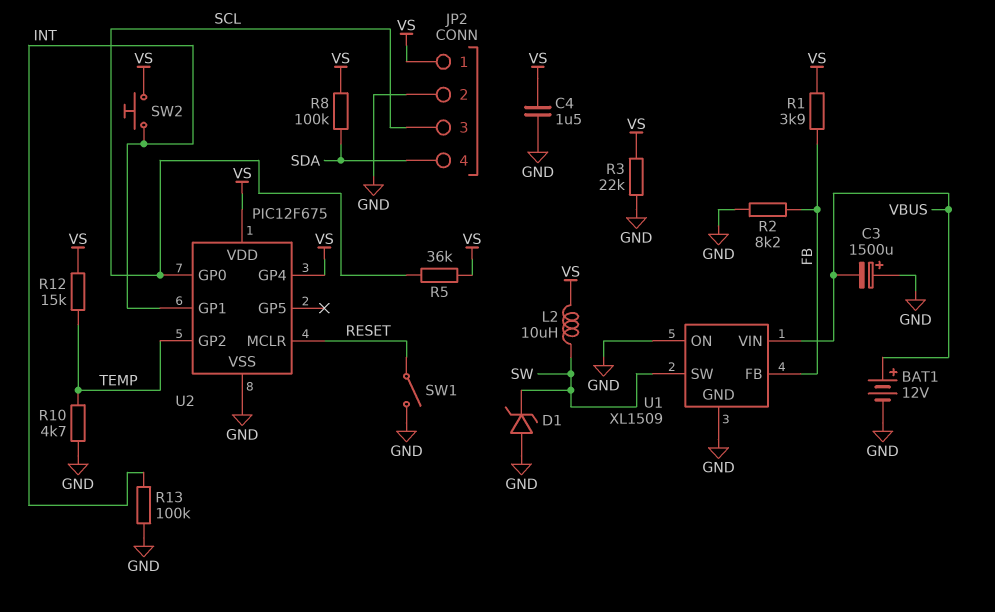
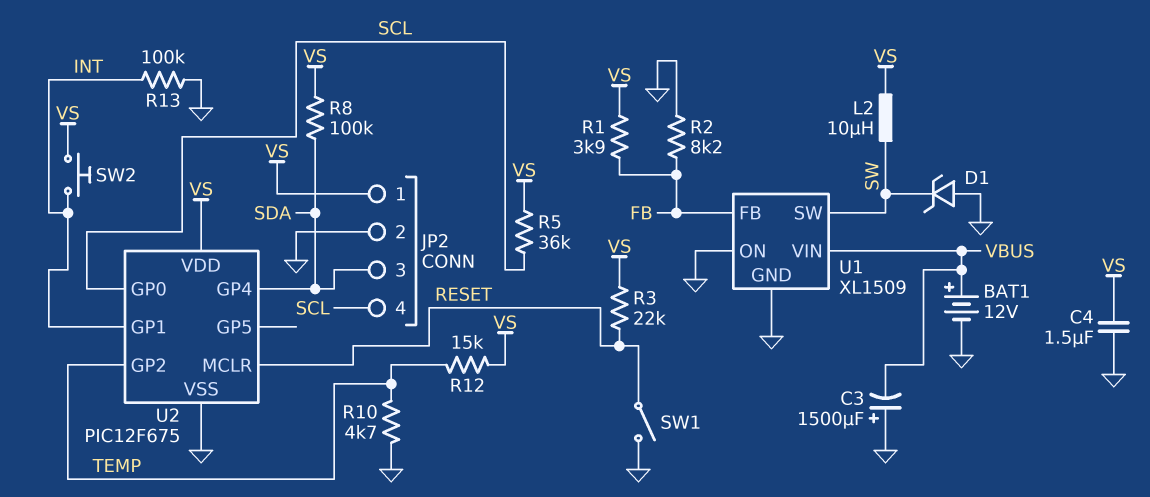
JP2 pin 3: SCL -> SDA
JP2 pin 4: SDA -> SCL
R3: 22k (GND, VS) -> 22k (RESET, VS)
U2 pin GP4: VS -> SDA

